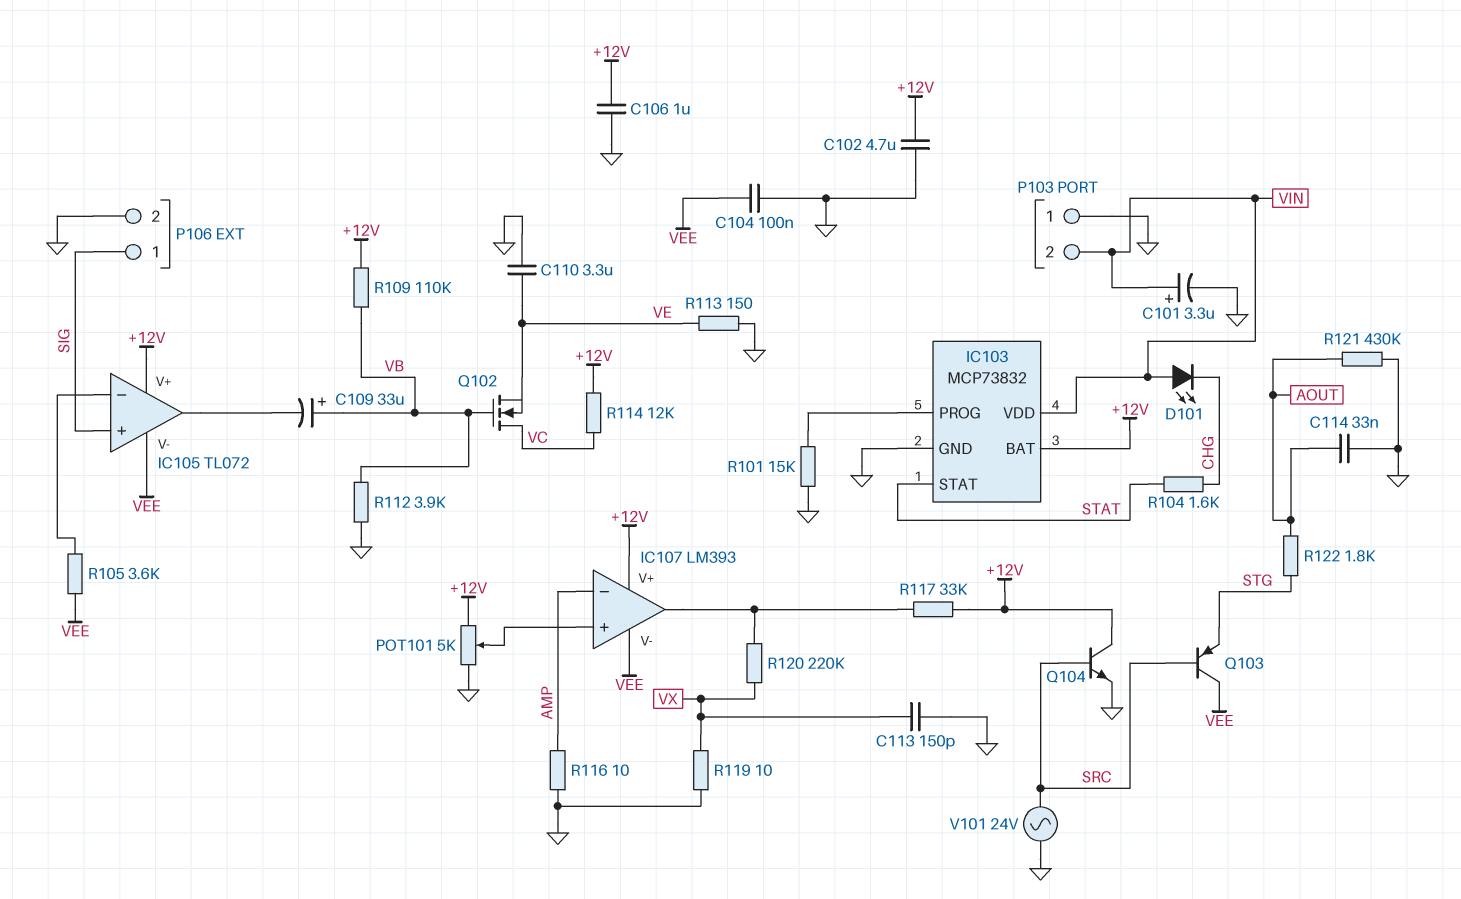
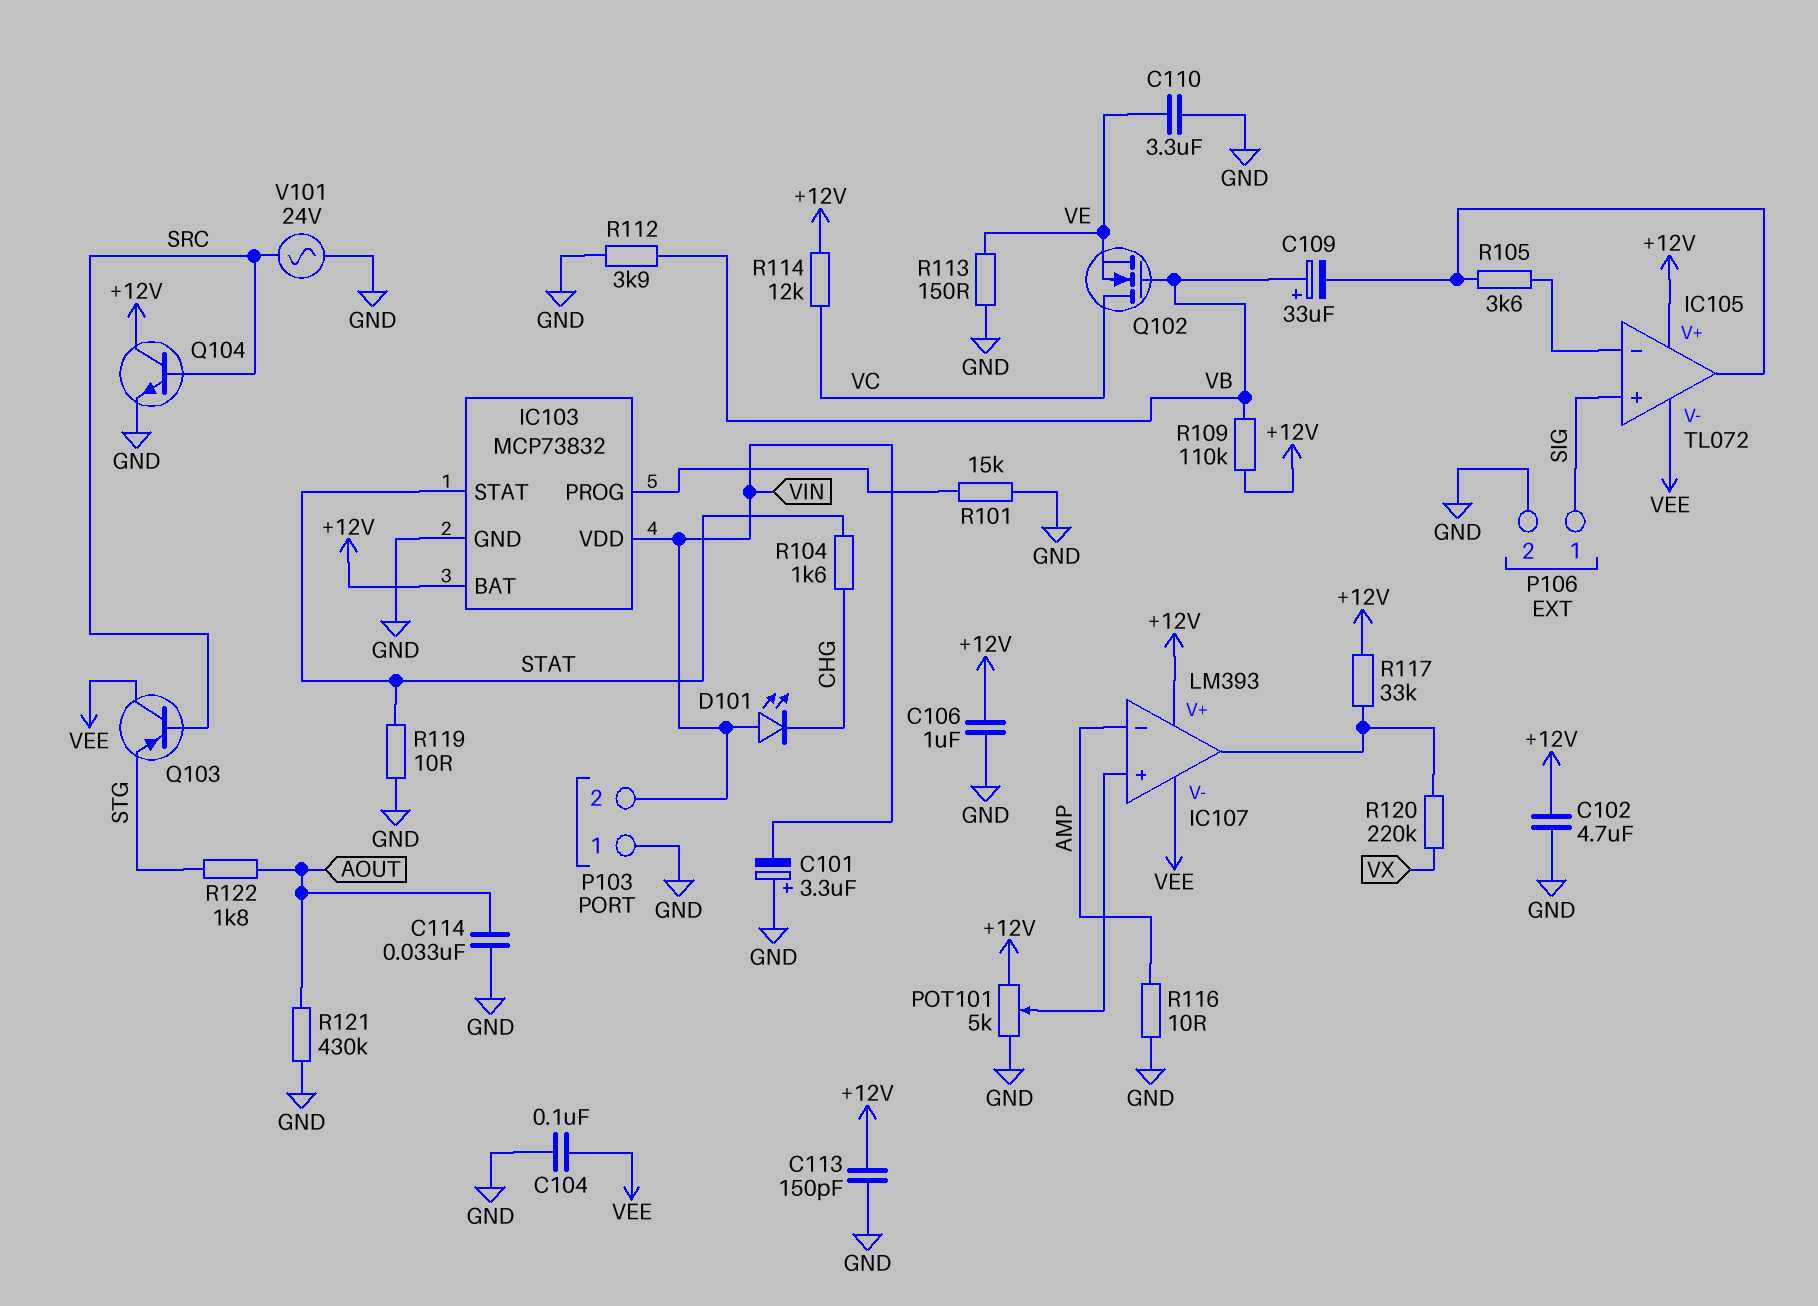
C101: 3.3uF (plus VIN, minus GND) -> 3.3uF (plus GND, minus VIN)
C113: 150pF (GND, VX) -> 150pF (+12V, GND)
R105: 3.6k (IC105/in-, VEE) -> 3.6k (IC105/in-, IC105/out)
R119: 10 (GND, VX) -> 10 (GND, STAT)

